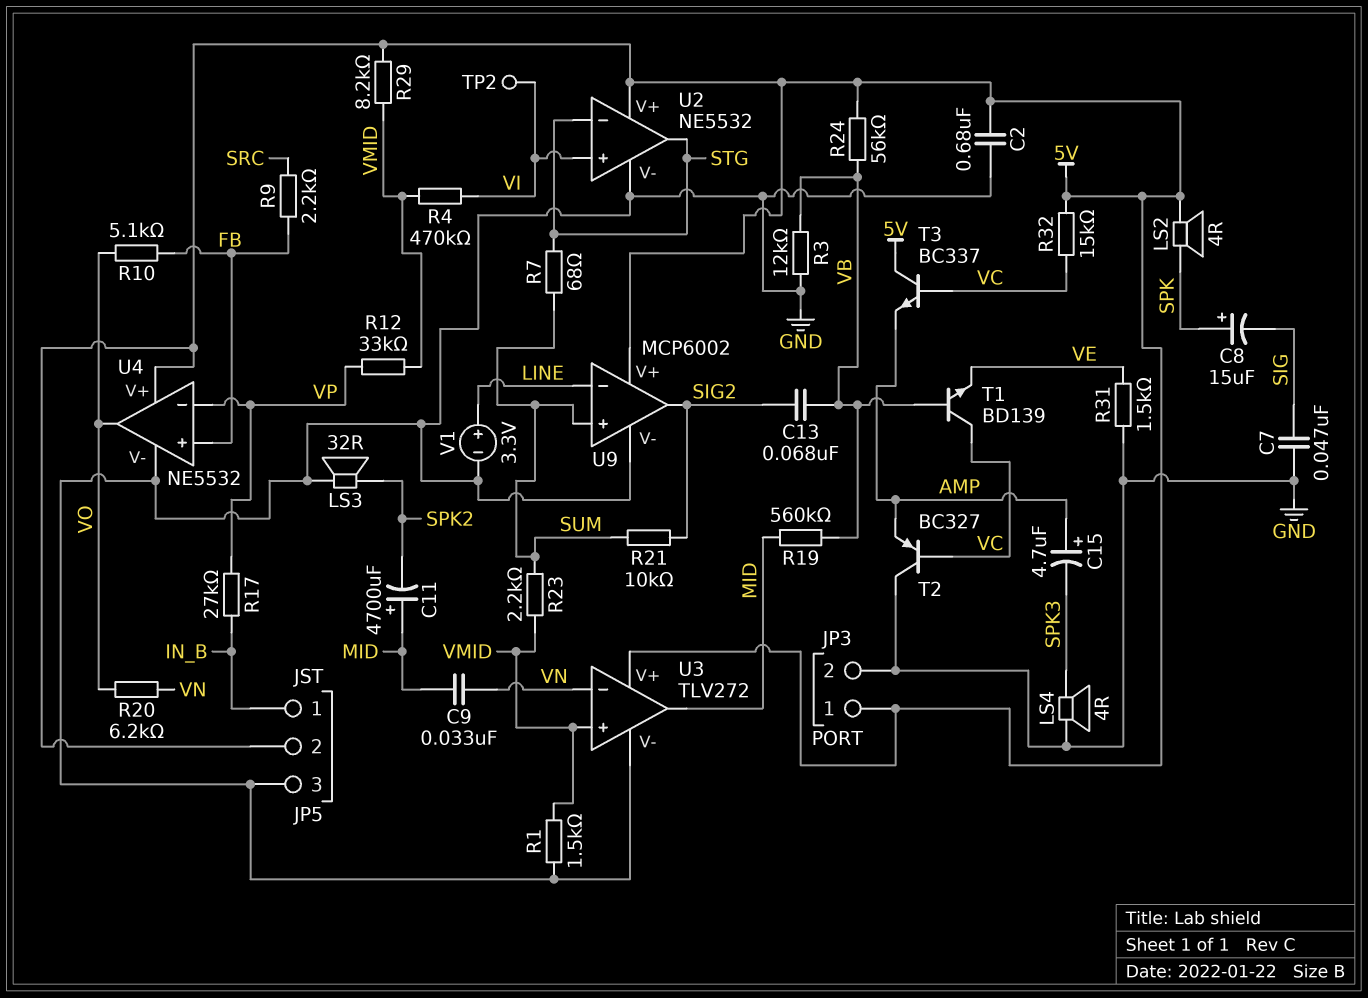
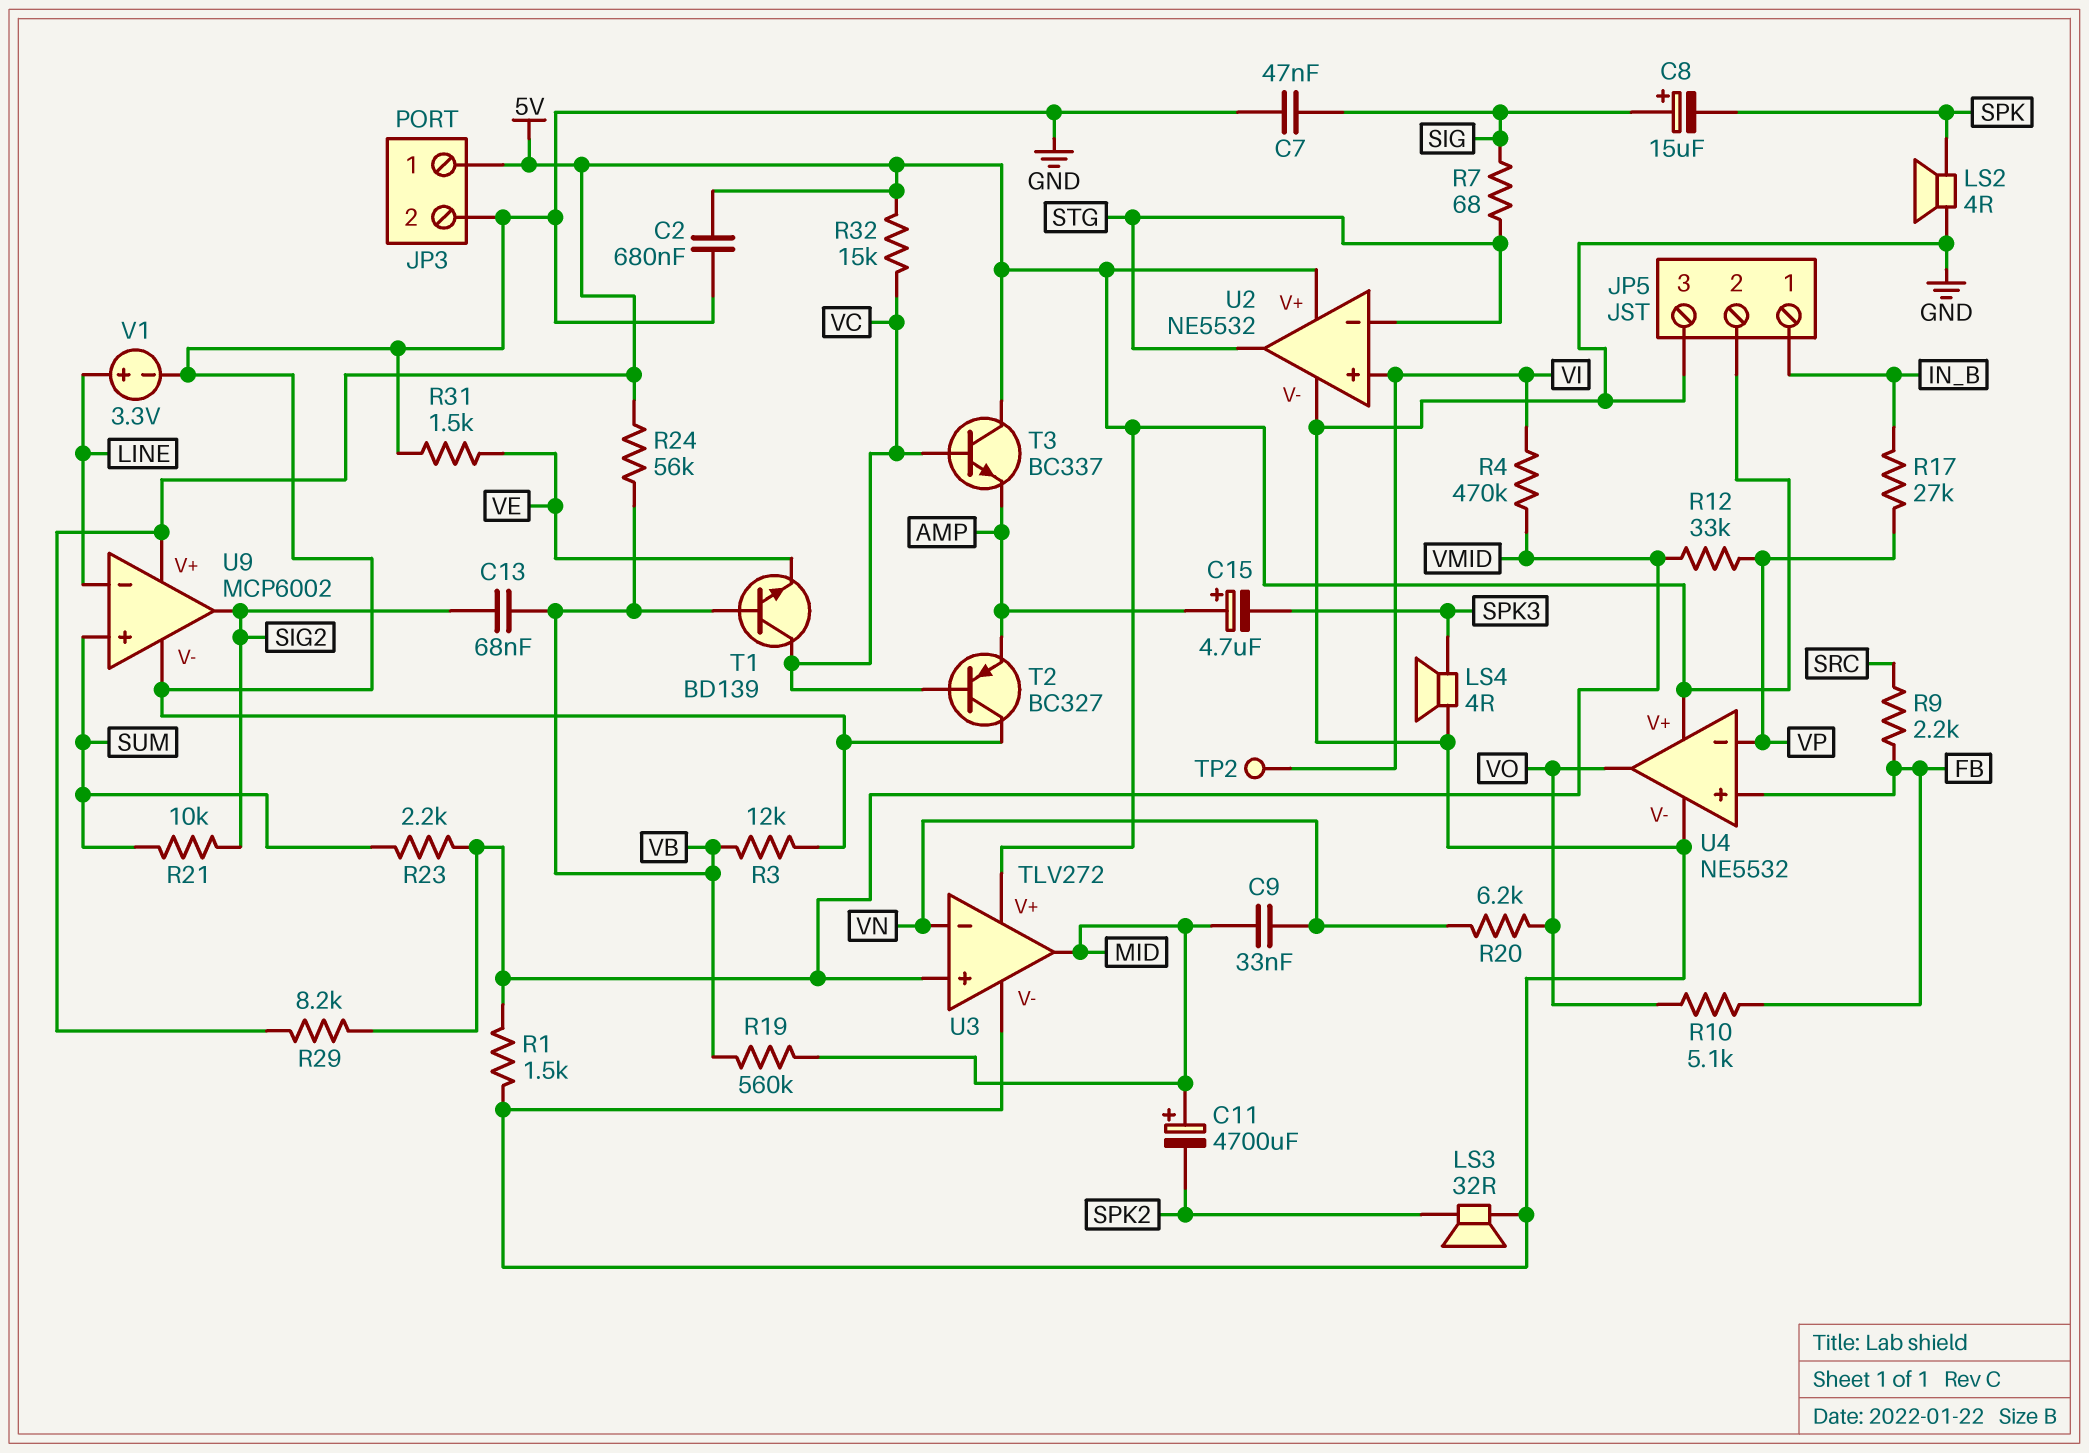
C8: 15uF (plus SPK, minus SIG) -> 15uF (plus SIG, minus SPK)
LS2: speaker 4R (5V, SPK) -> speaker 4R (GND, SPK)
R7: 68 (STG, SUM) -> 68 (SIG, STG)

